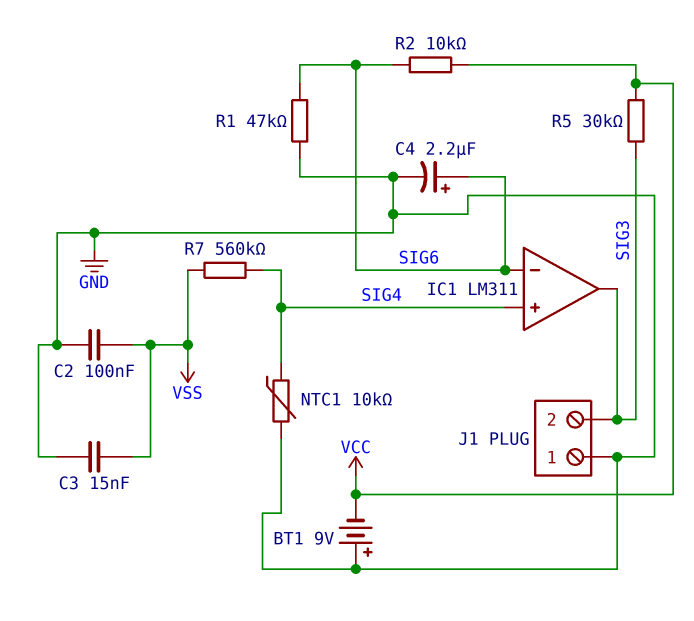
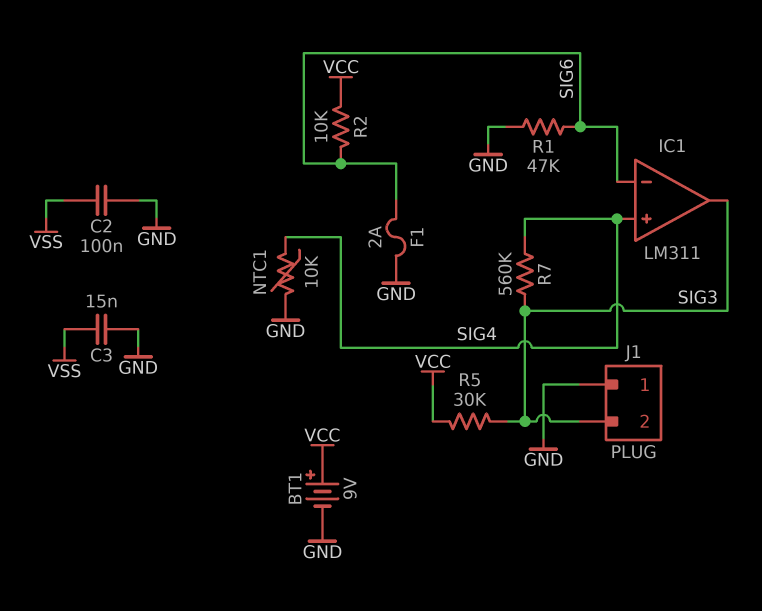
BT1: 9V (plus GND, minus VCC) -> 9V (plus VCC, minus GND)
C4: 2.2uF (plus SIG6, minus GND) -> none
F1: none -> 2A (GND, SIG6)
R7: 560k (SIG4, VSS) -> 560k (SIG3, SIG4)

